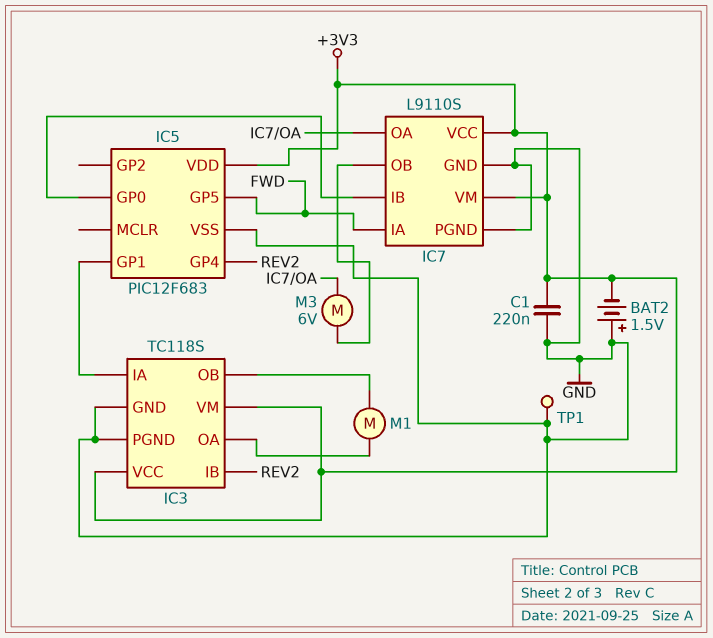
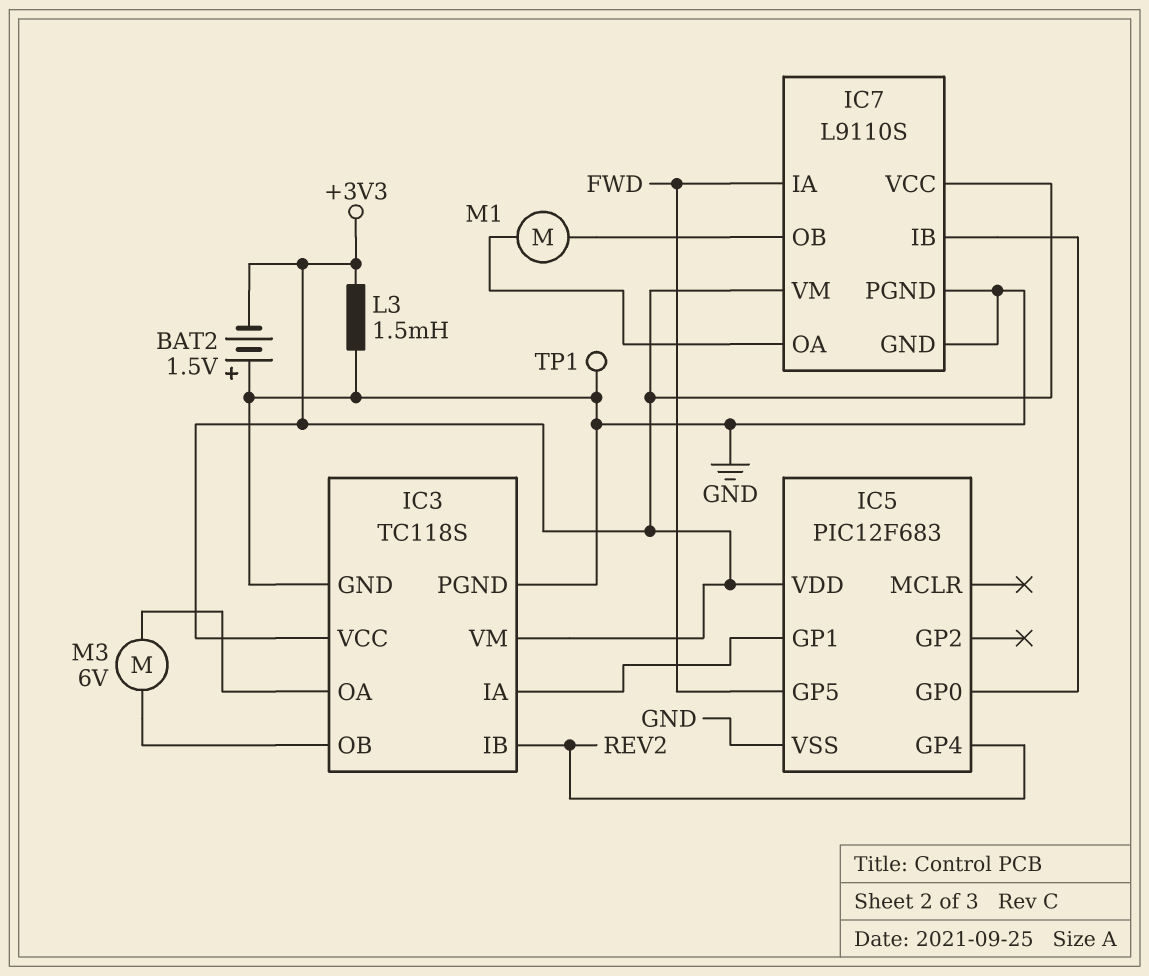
C1: 220nF (+3V3, GND) -> none
L3: none -> 1.5mH (+3V3, GND)
M1: motor (IC3/OA, IC3/OB) -> motor (IC7/OA, IC7/OB)
M3: motor 6V (IC7/OA, IC7/OB) -> motor 6V (IC3/OA, IC3/OB)

